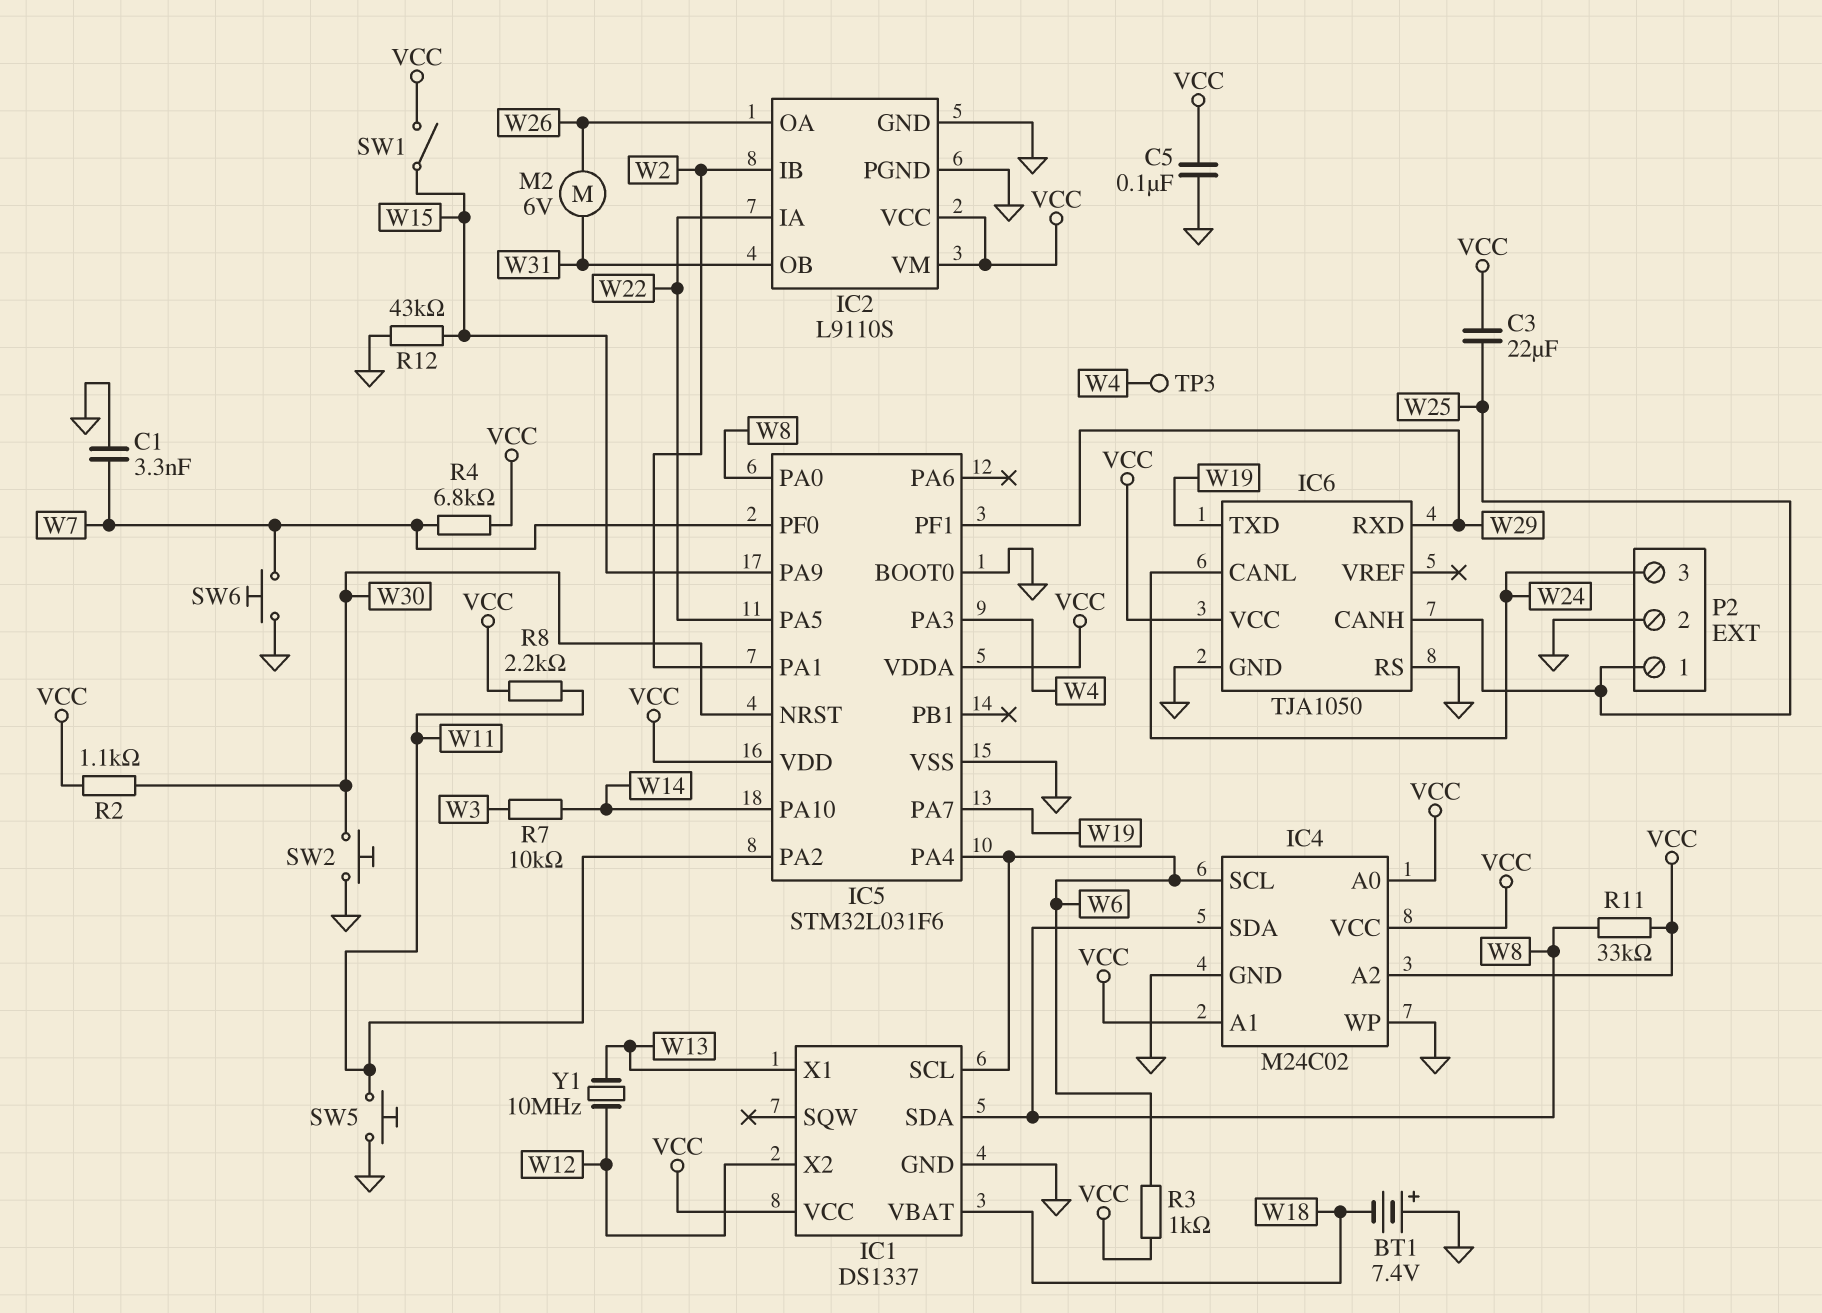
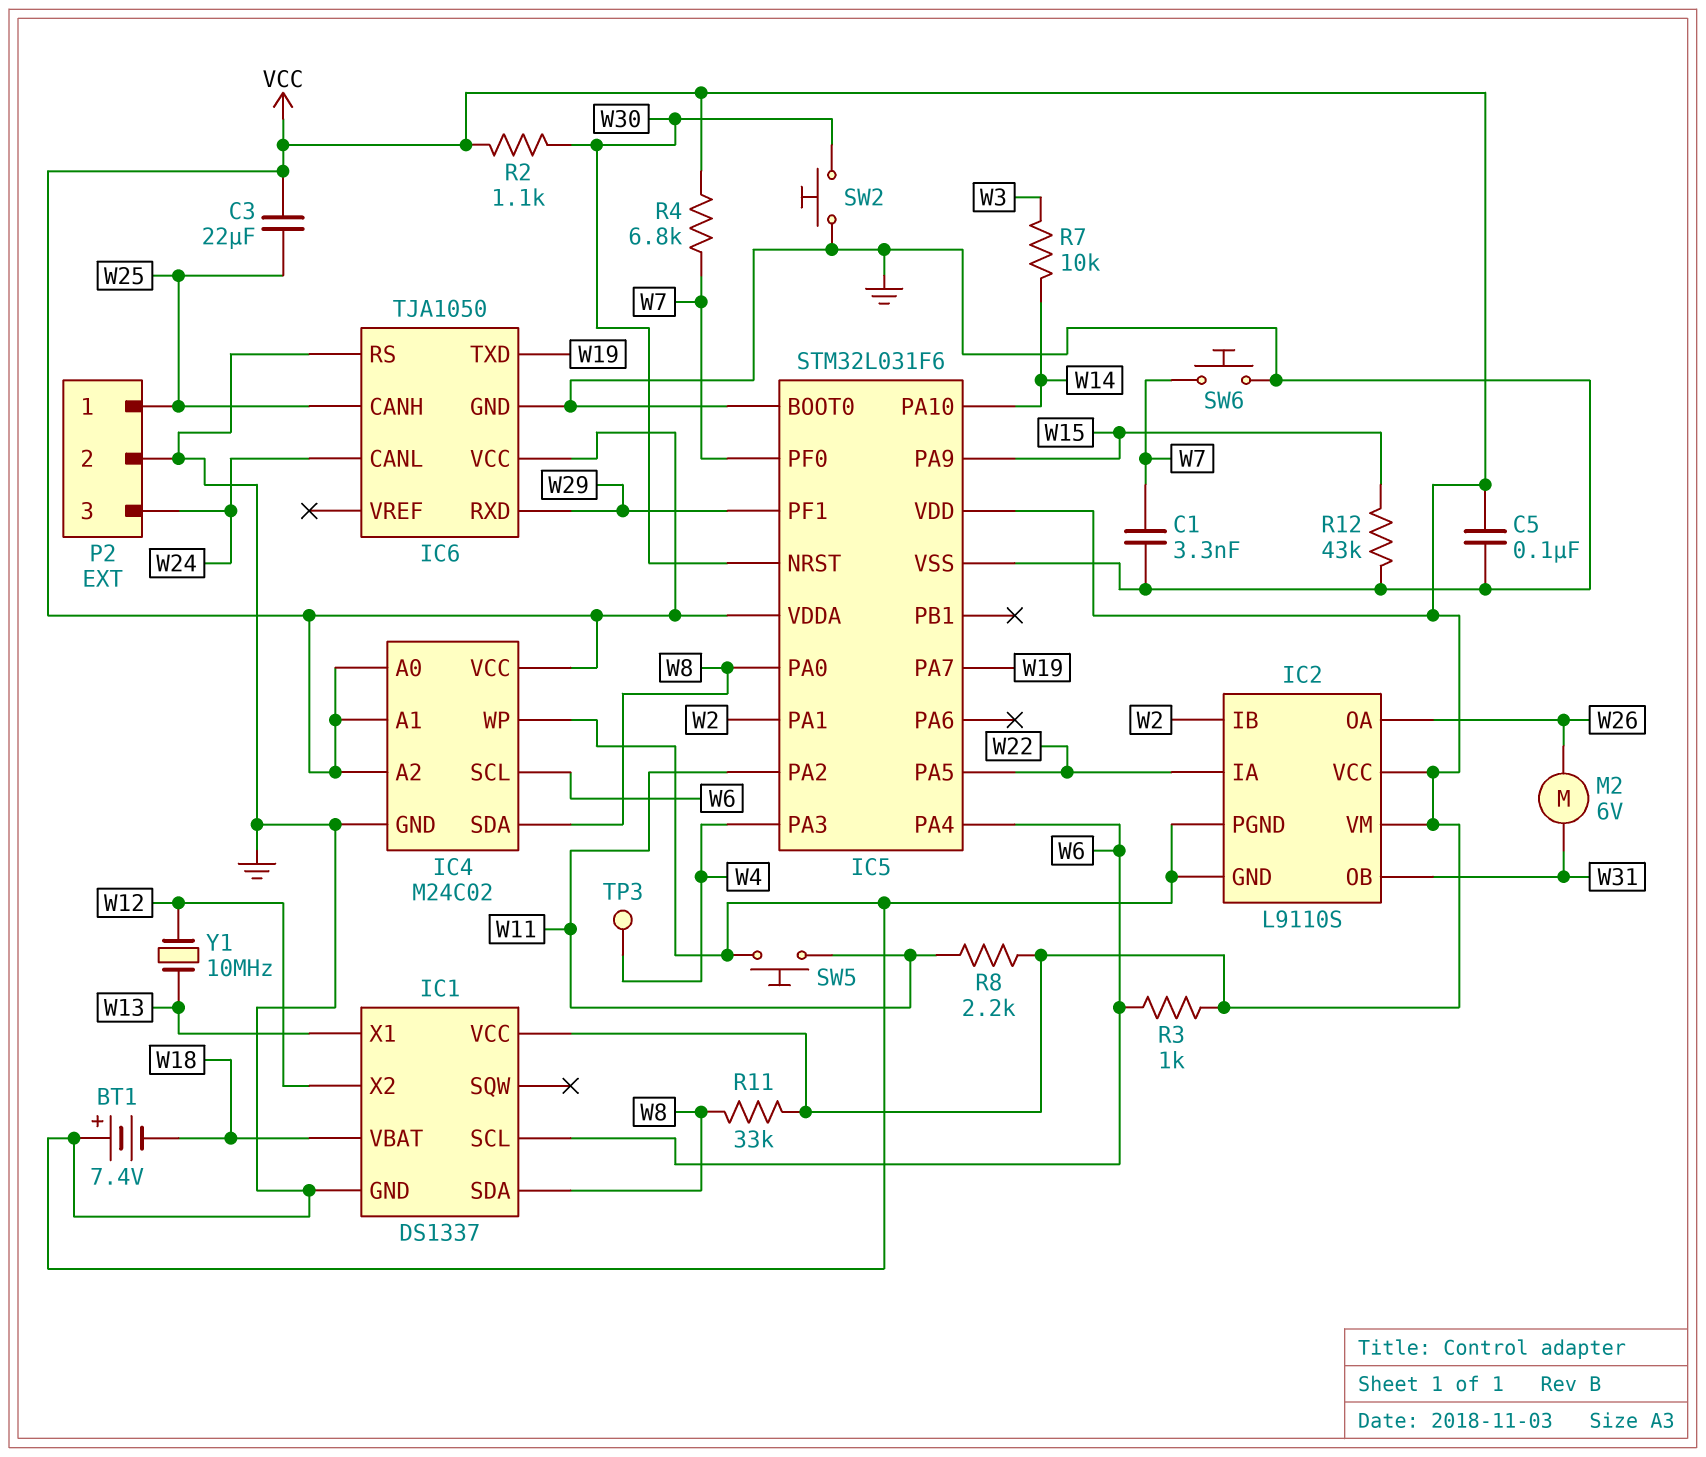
SW1: switch (VCC, W15) -> none

